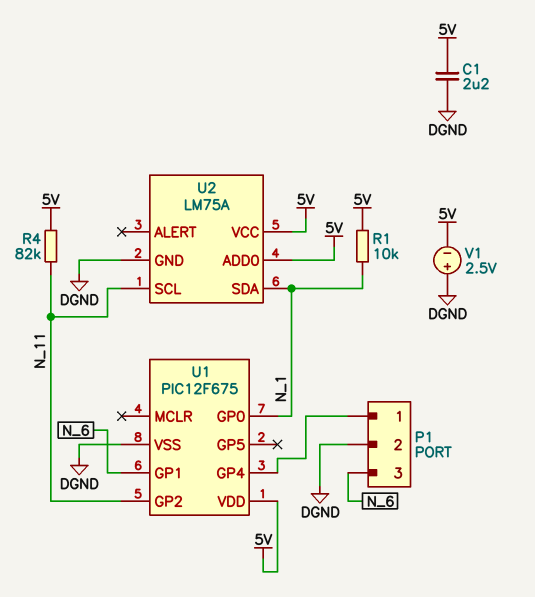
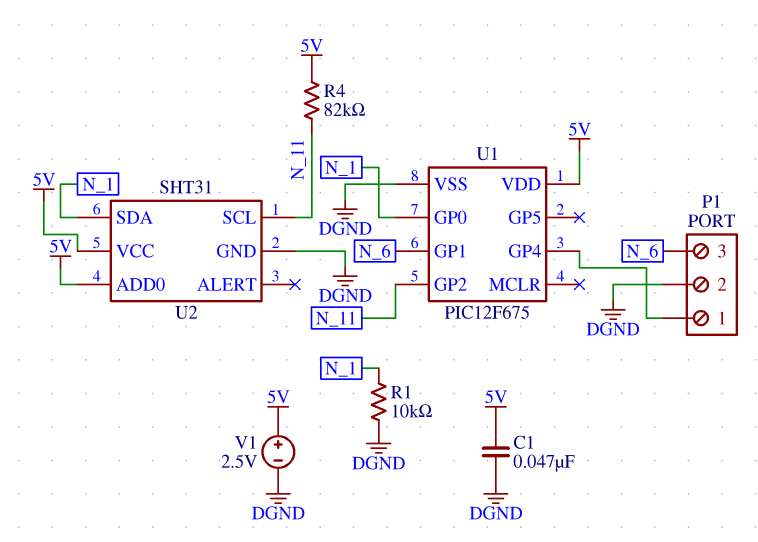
C1: 2.2uF (5V, DGND) -> 47nF (5V, DGND)
R1: 10k (5V, N_1) -> 10k (DGND, N_1)
U2: LM75A -> SHT31
V1: 2.5V (plus DGND, minus 5V) -> 2.5V (plus 5V, minus DGND)

